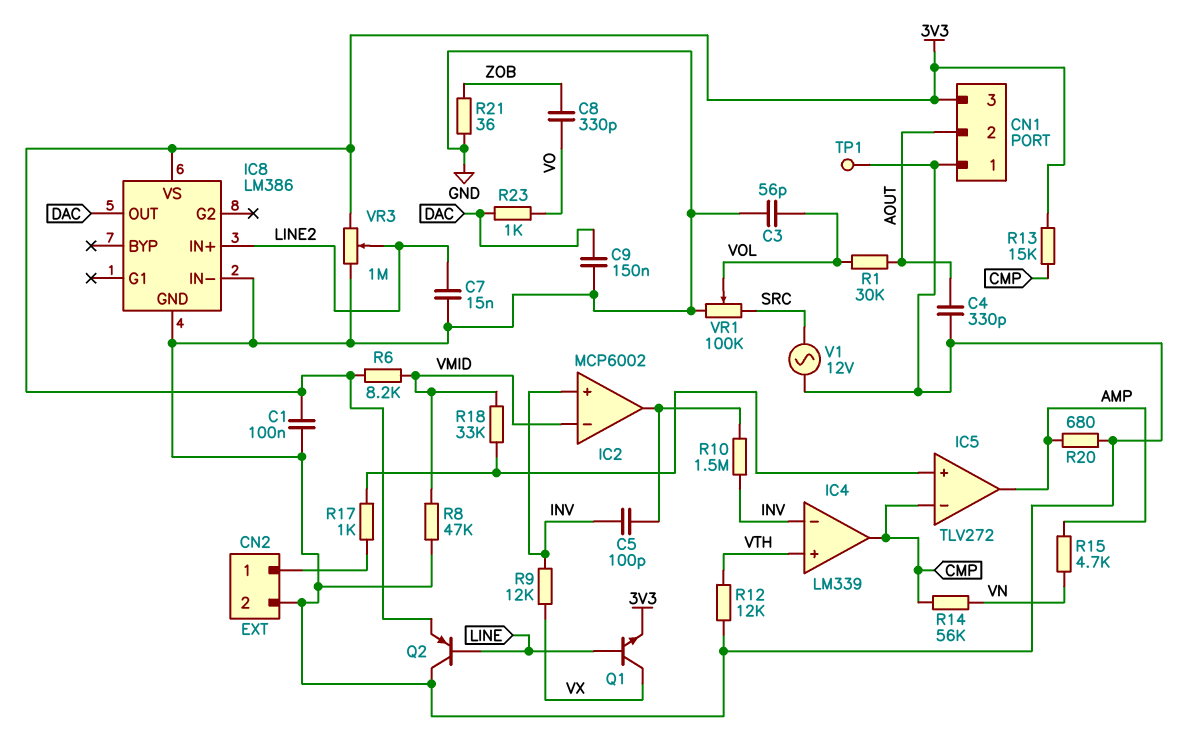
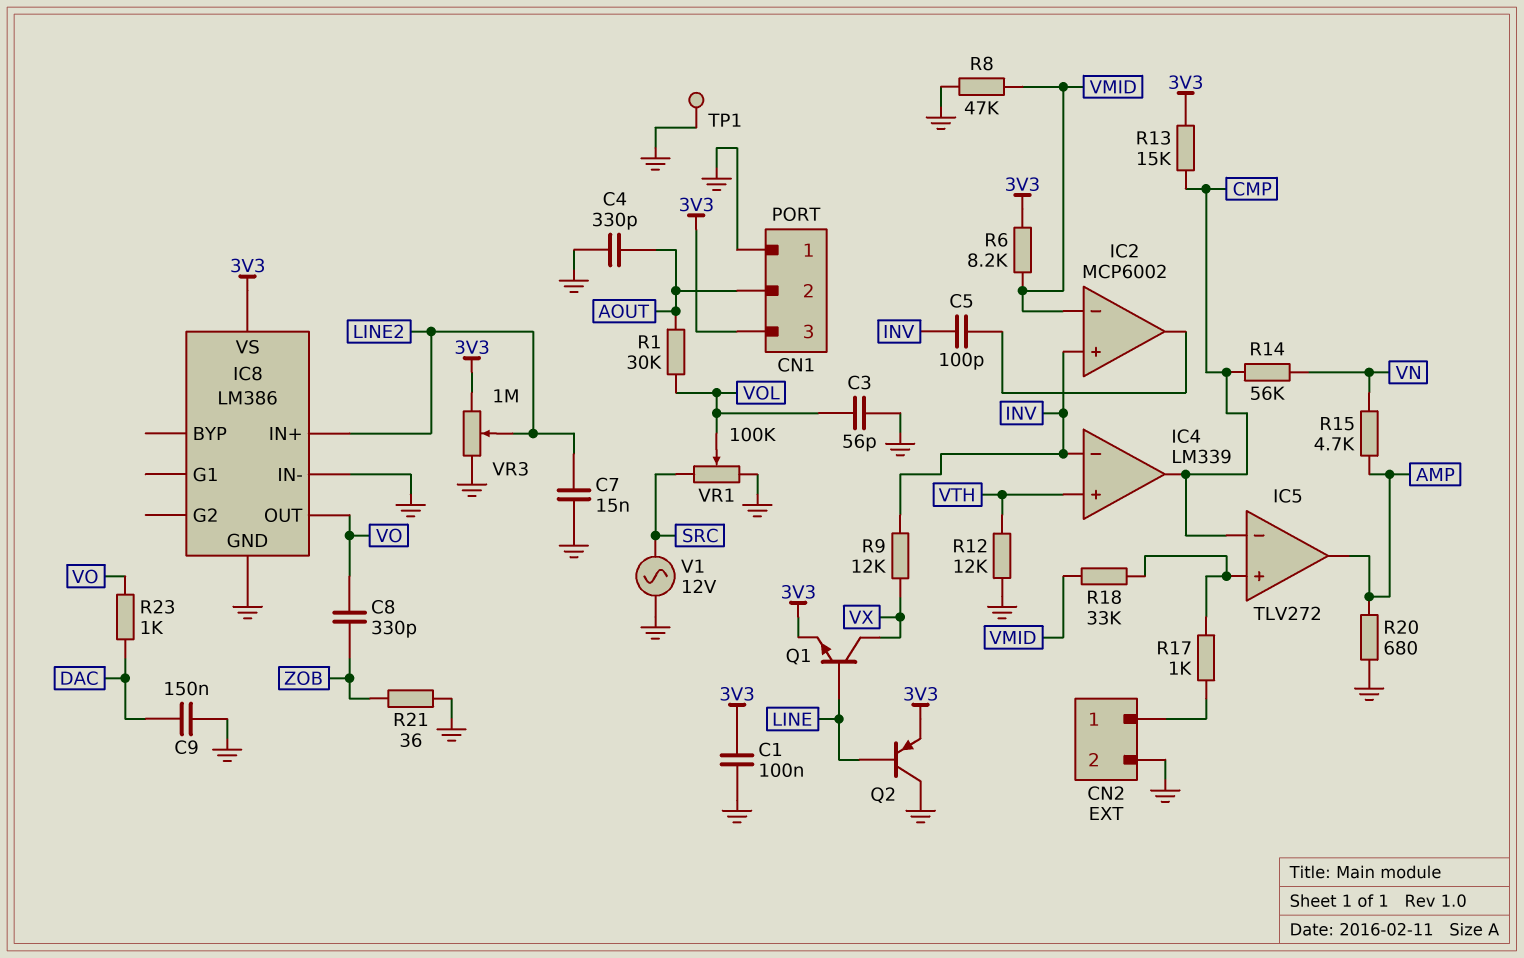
IC8 pin OUT: DAC -> VO
R10: 1.5M (IC2/out, INV) -> none

